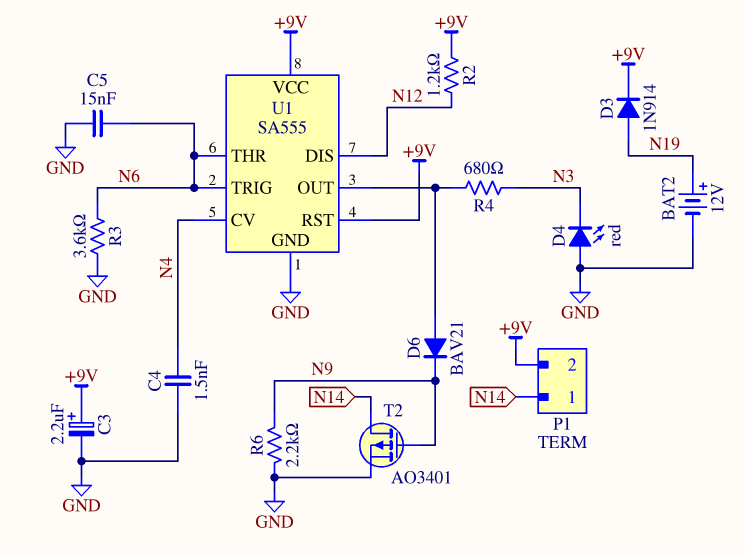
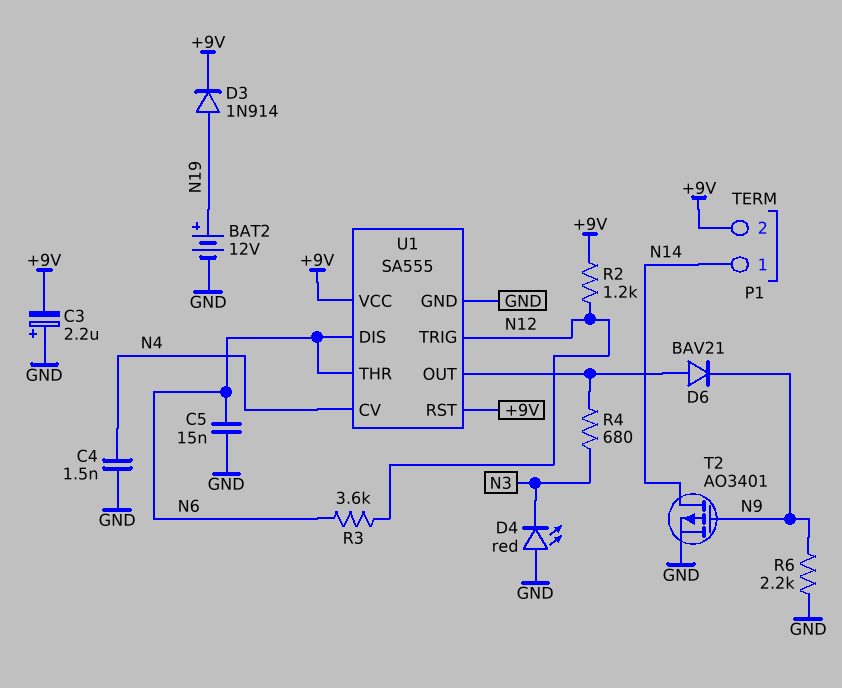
C3: 2.2uF (plus +9V, minus GND) -> 2.2uF (plus GND, minus +9V)
R3: 3.6k (GND, N6) -> 3.6k (N6, N12)
U1 pin DIS: N12 -> N6
U1 pin TRIG: N6 -> N12

